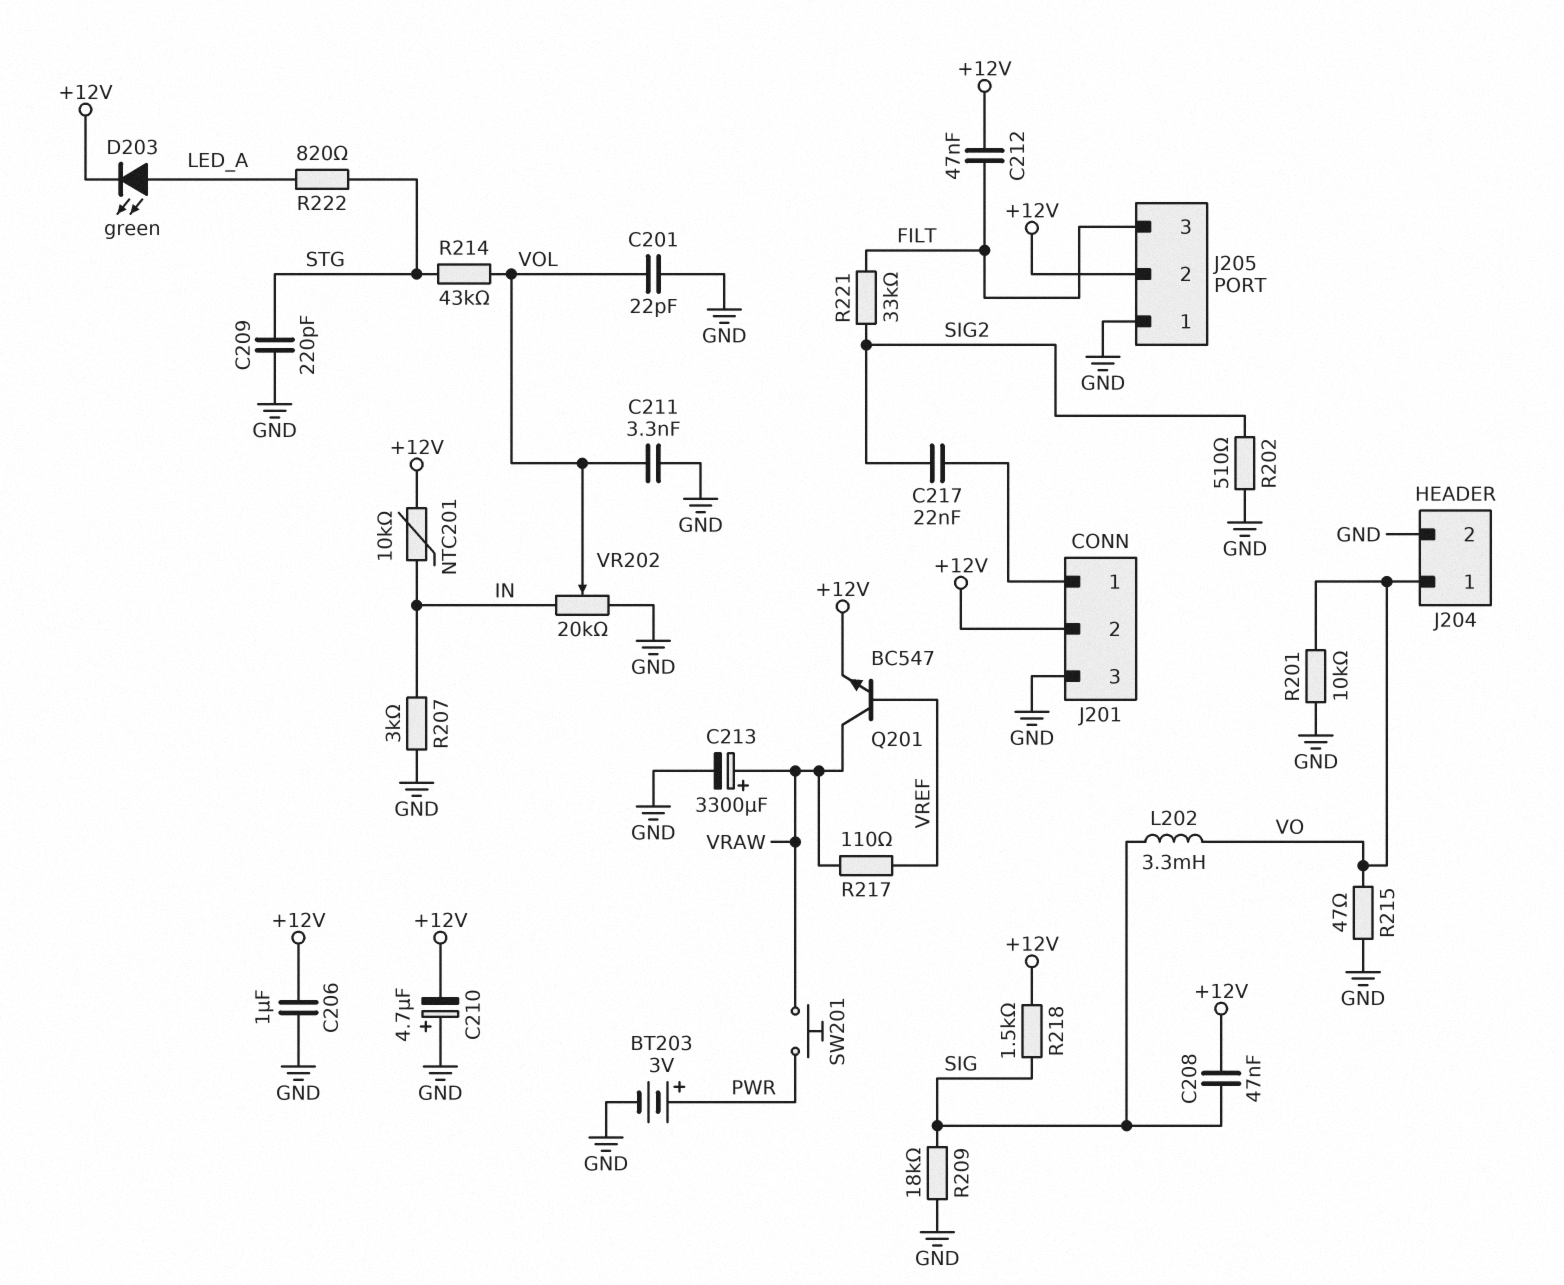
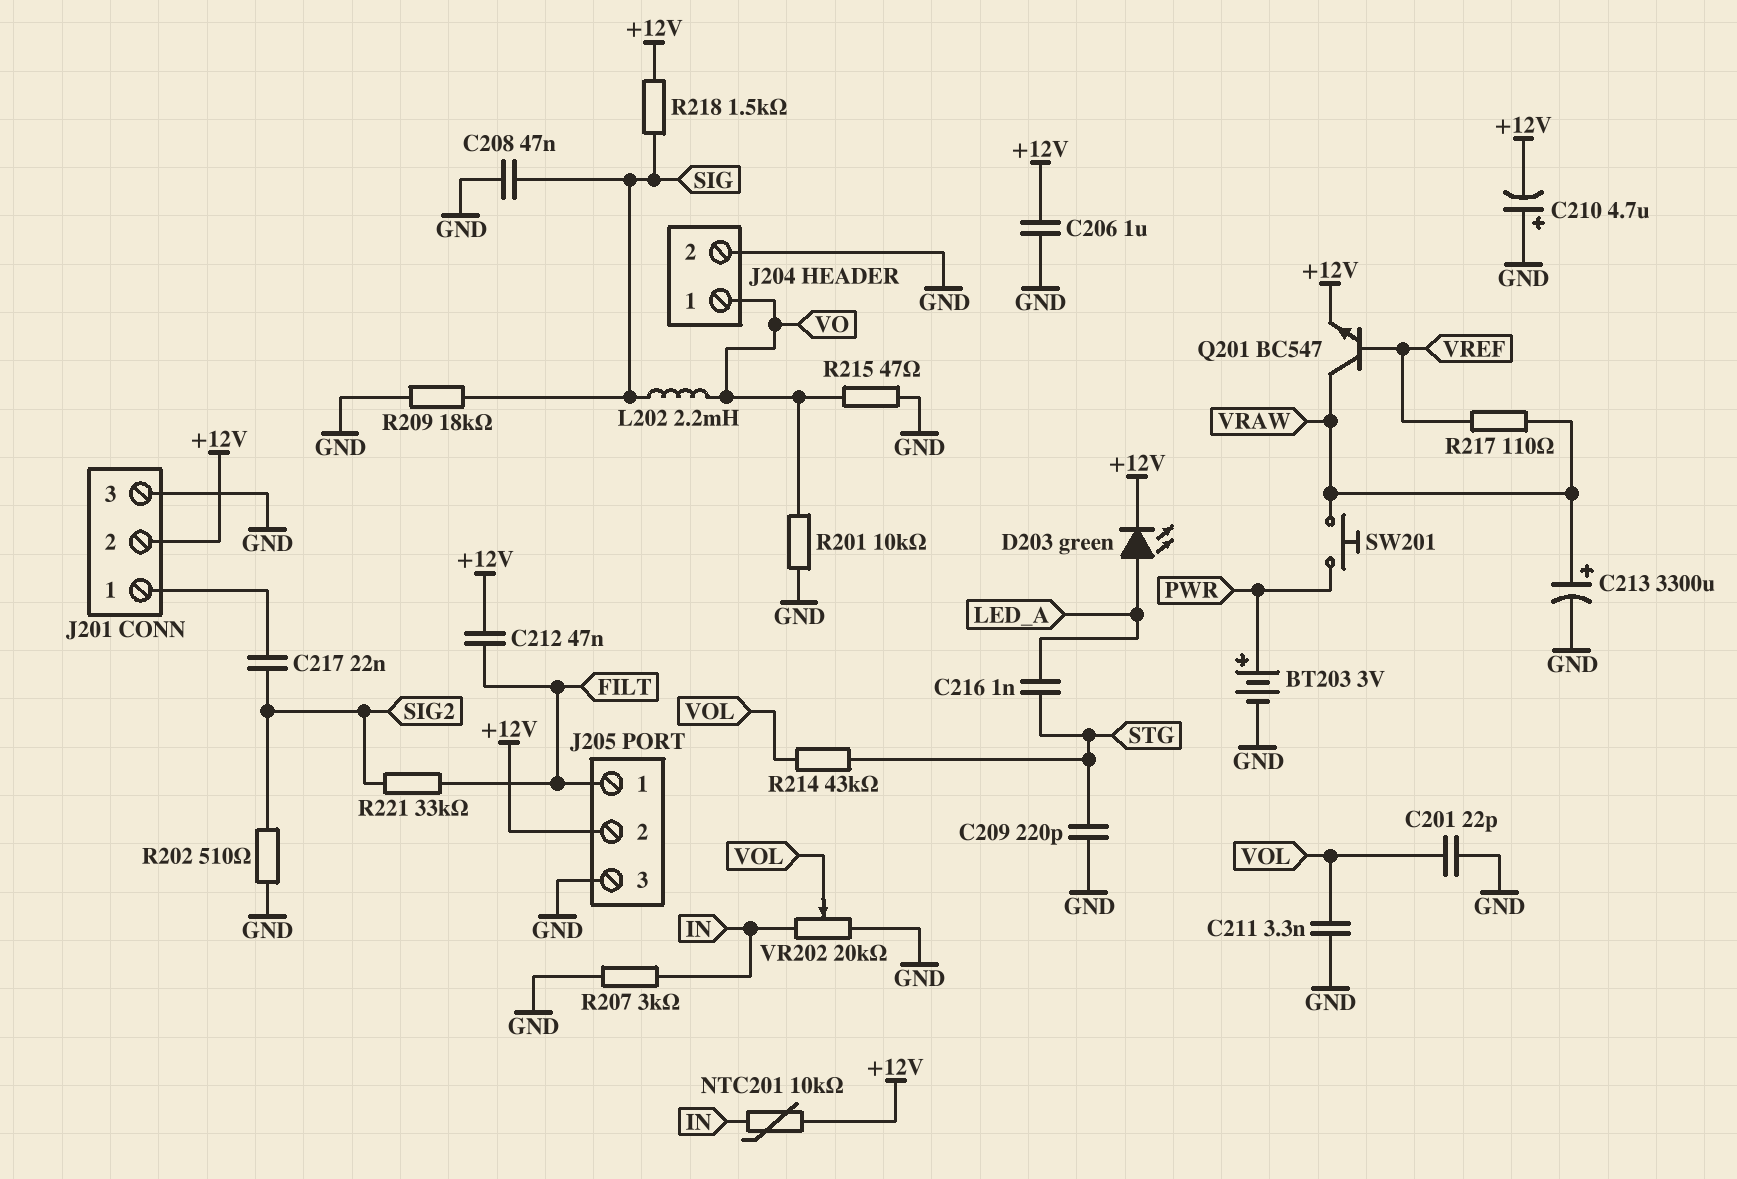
C208: 47nF (+12V, SIG) -> 47nF (GND, SIG)
C216: none -> 1nF (LED_A, STG)
J205 pin 1: GND -> FILT
J205 pin 3: FILT -> GND
L202: 3.3mH (SIG, VO) -> 2.2mH (SIG, VO)
R222: 820 (LED_A, STG) -> none

